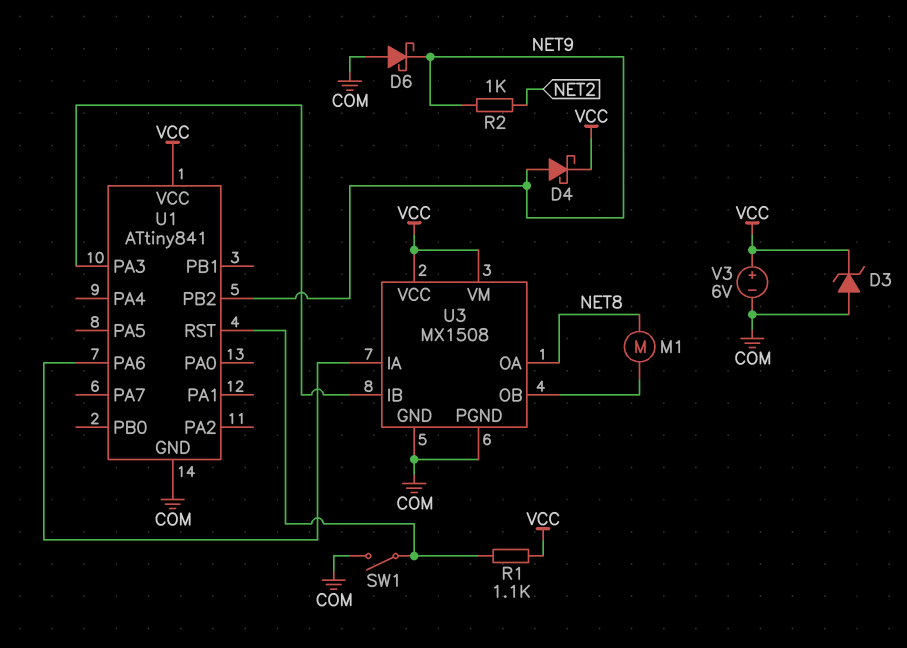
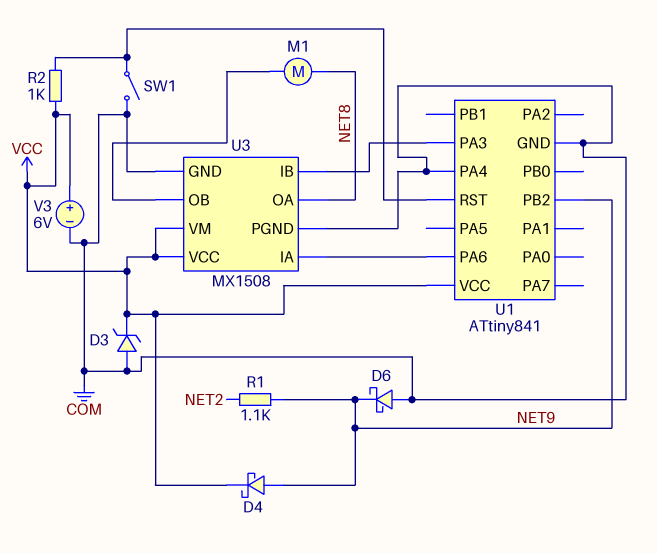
R1: 1.1k (U1/RST, VCC) -> 1.1k (NET2, NET9)
R2: 1k (NET2, NET9) -> 1k (U1/RST, VCC)
U1 pin PA4: none -> COM

